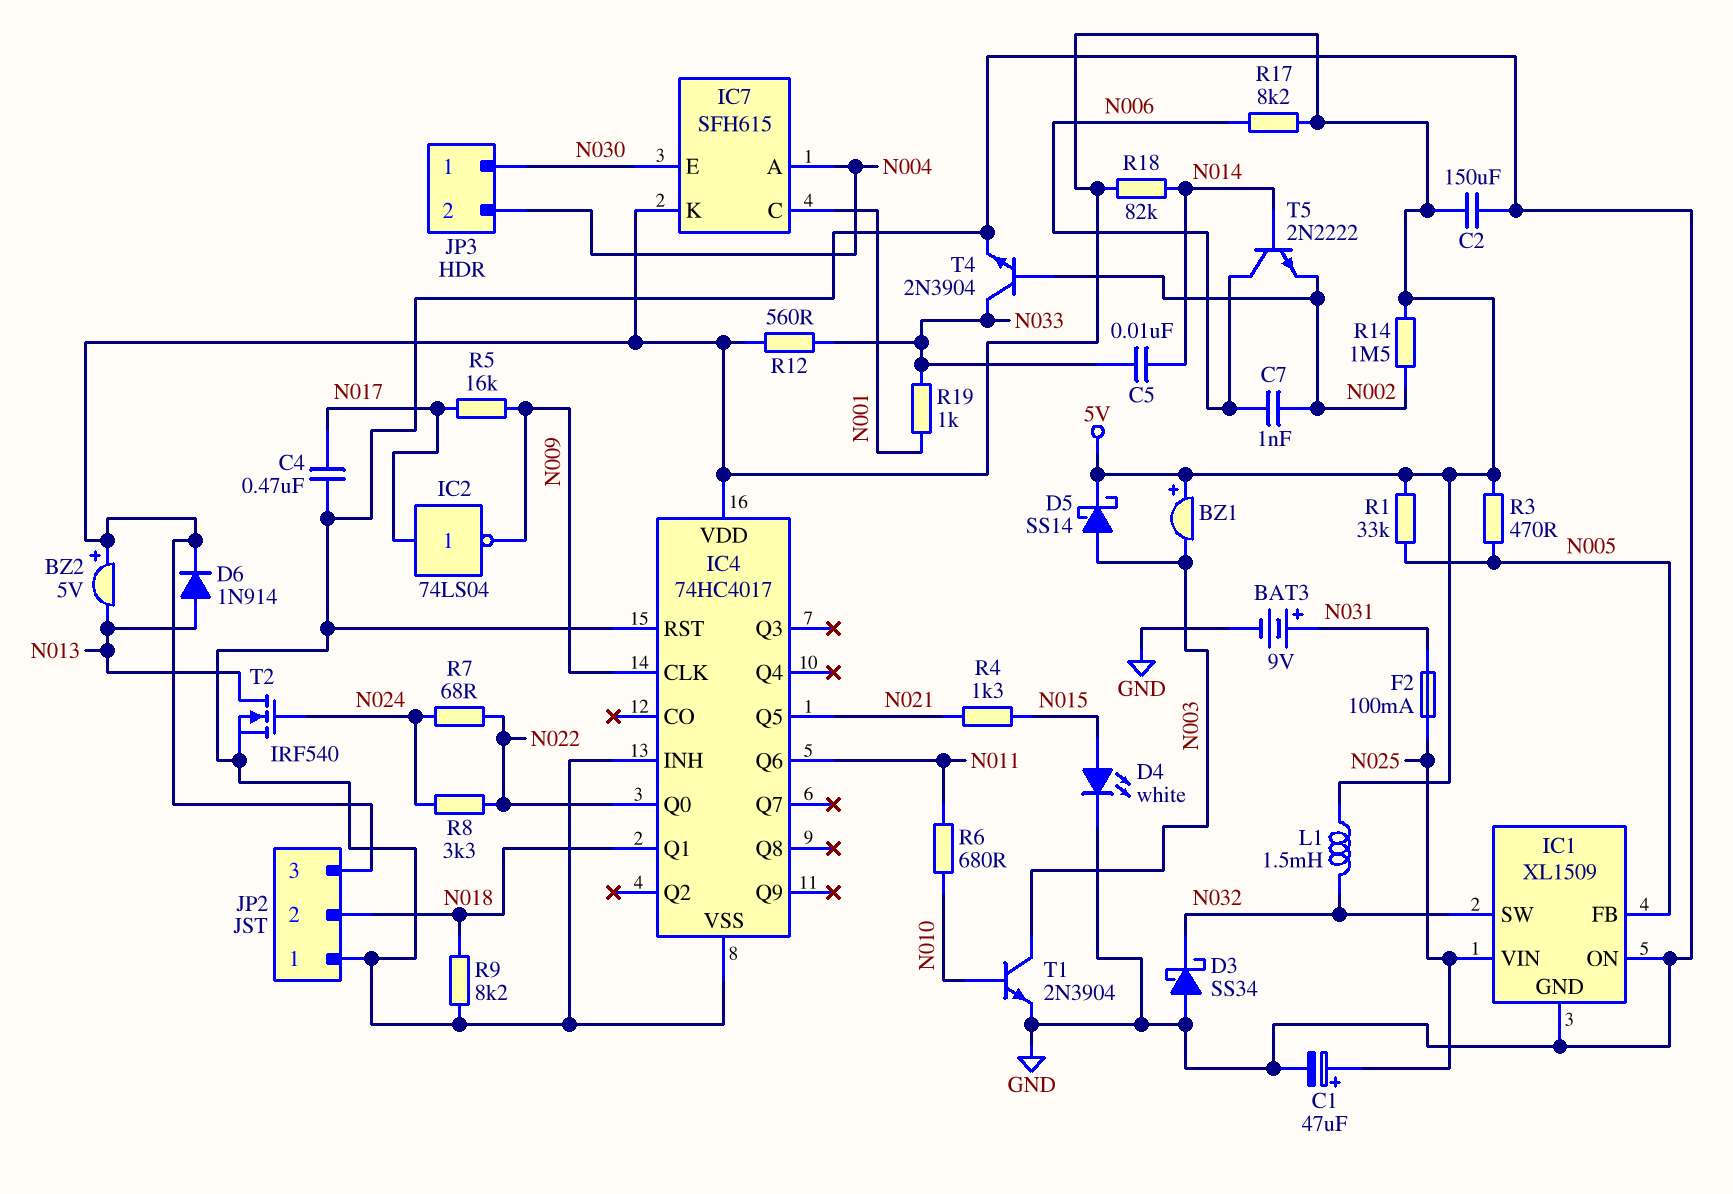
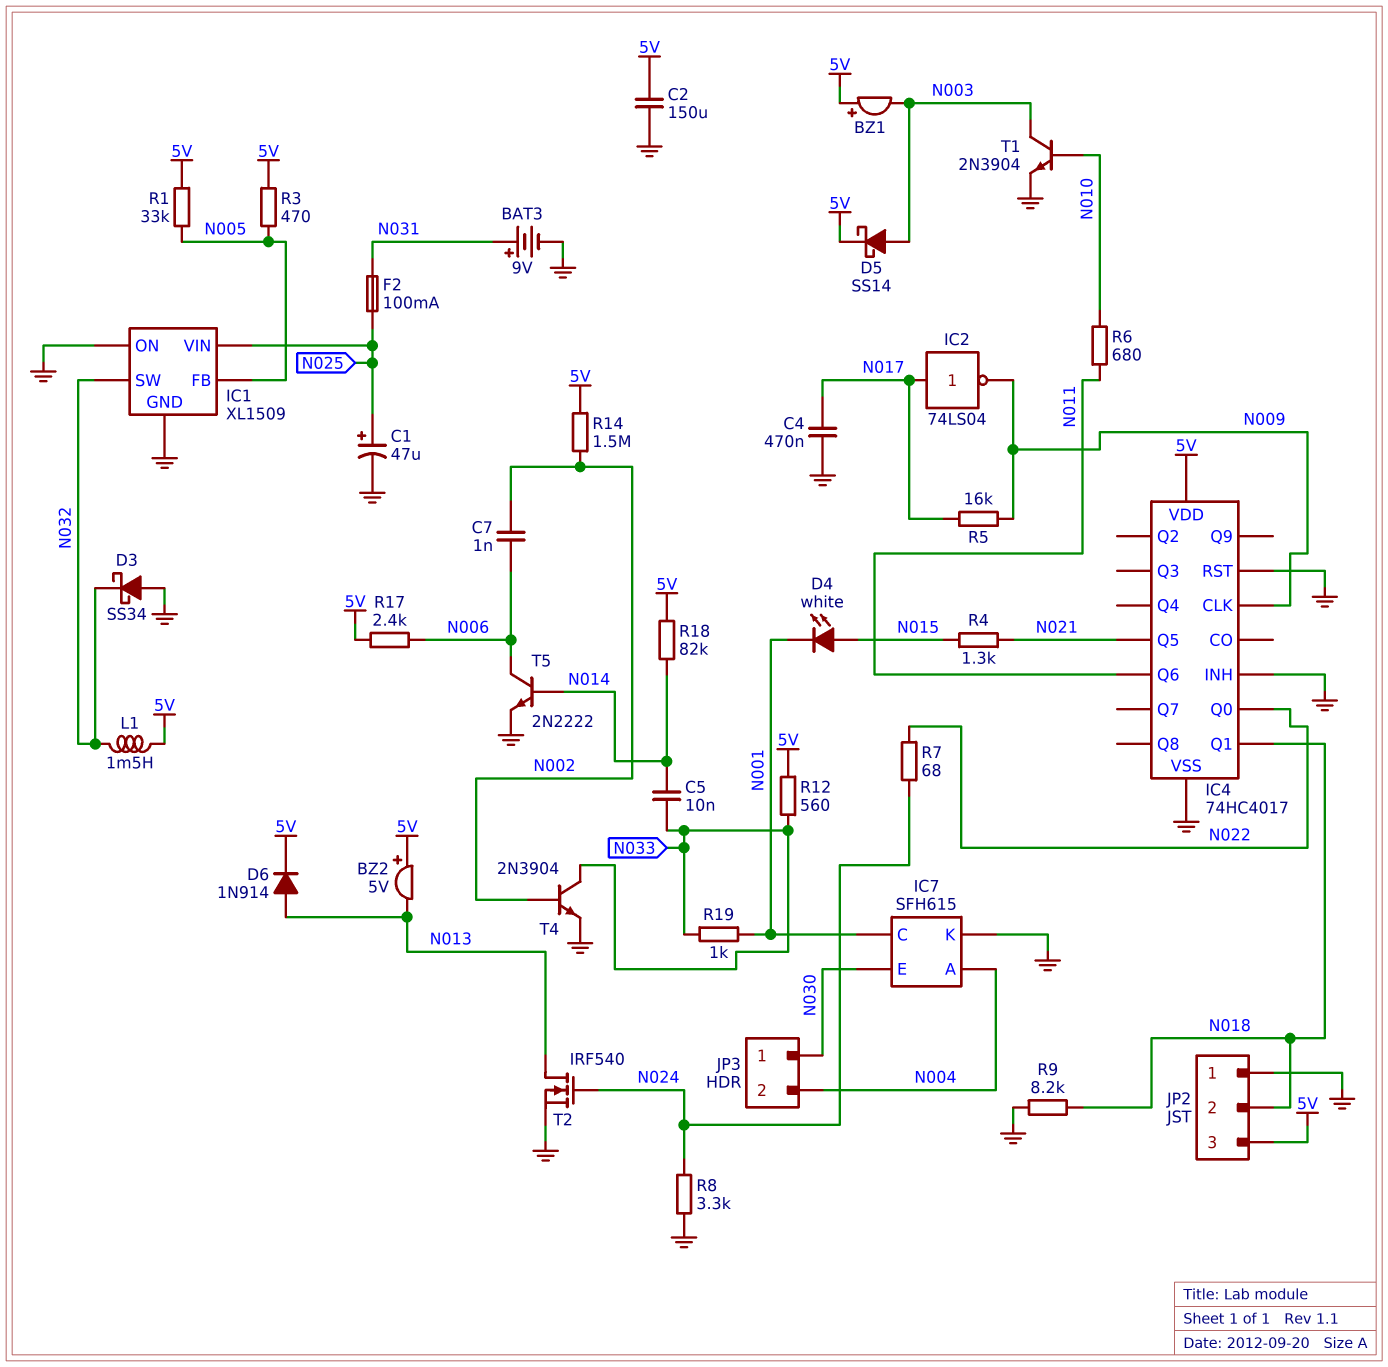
D4: LED white (A N015, K GND) -> LED white (A N015, K N001)
IC7 pin K: 5V -> GND
R8: 3.3k (N022, N024) -> 3.3k (GND, N024)
R17: 8.2k (5V, N006) -> 2.4k (5V, N006)
T5: NPN 2N2222 (B N014, C N006, E N002) -> NPN 2N2222 (B N014, C N006, E GND)

